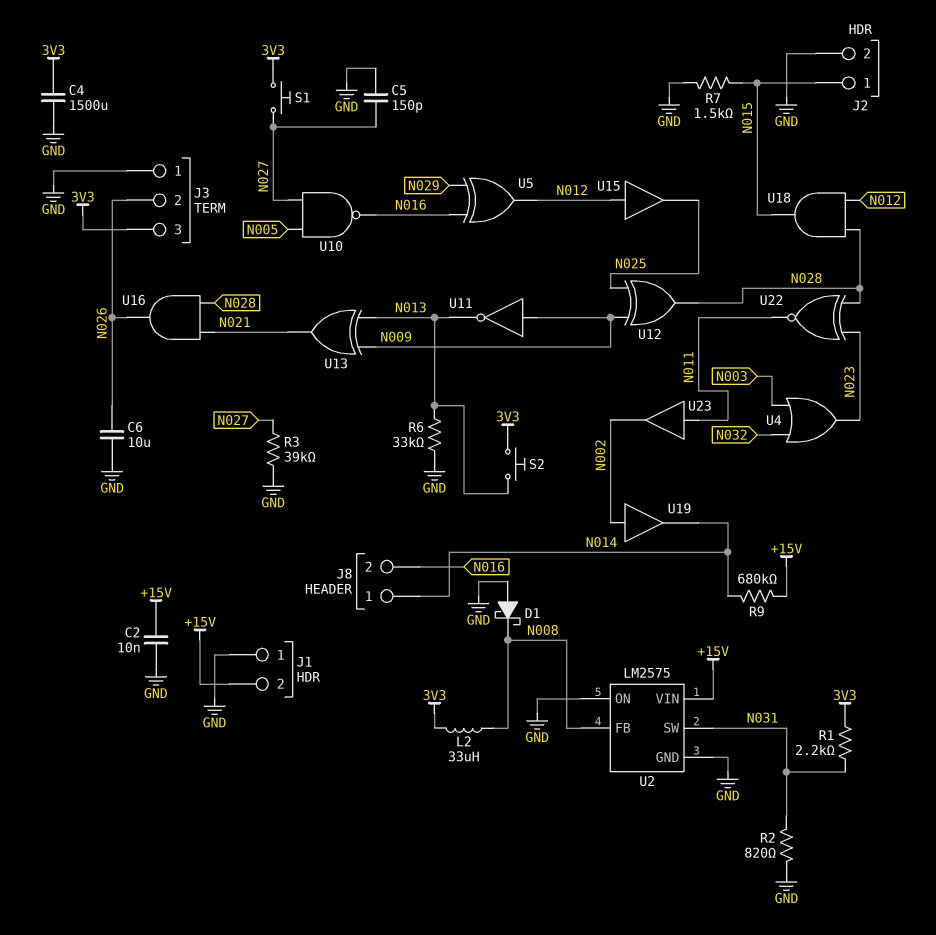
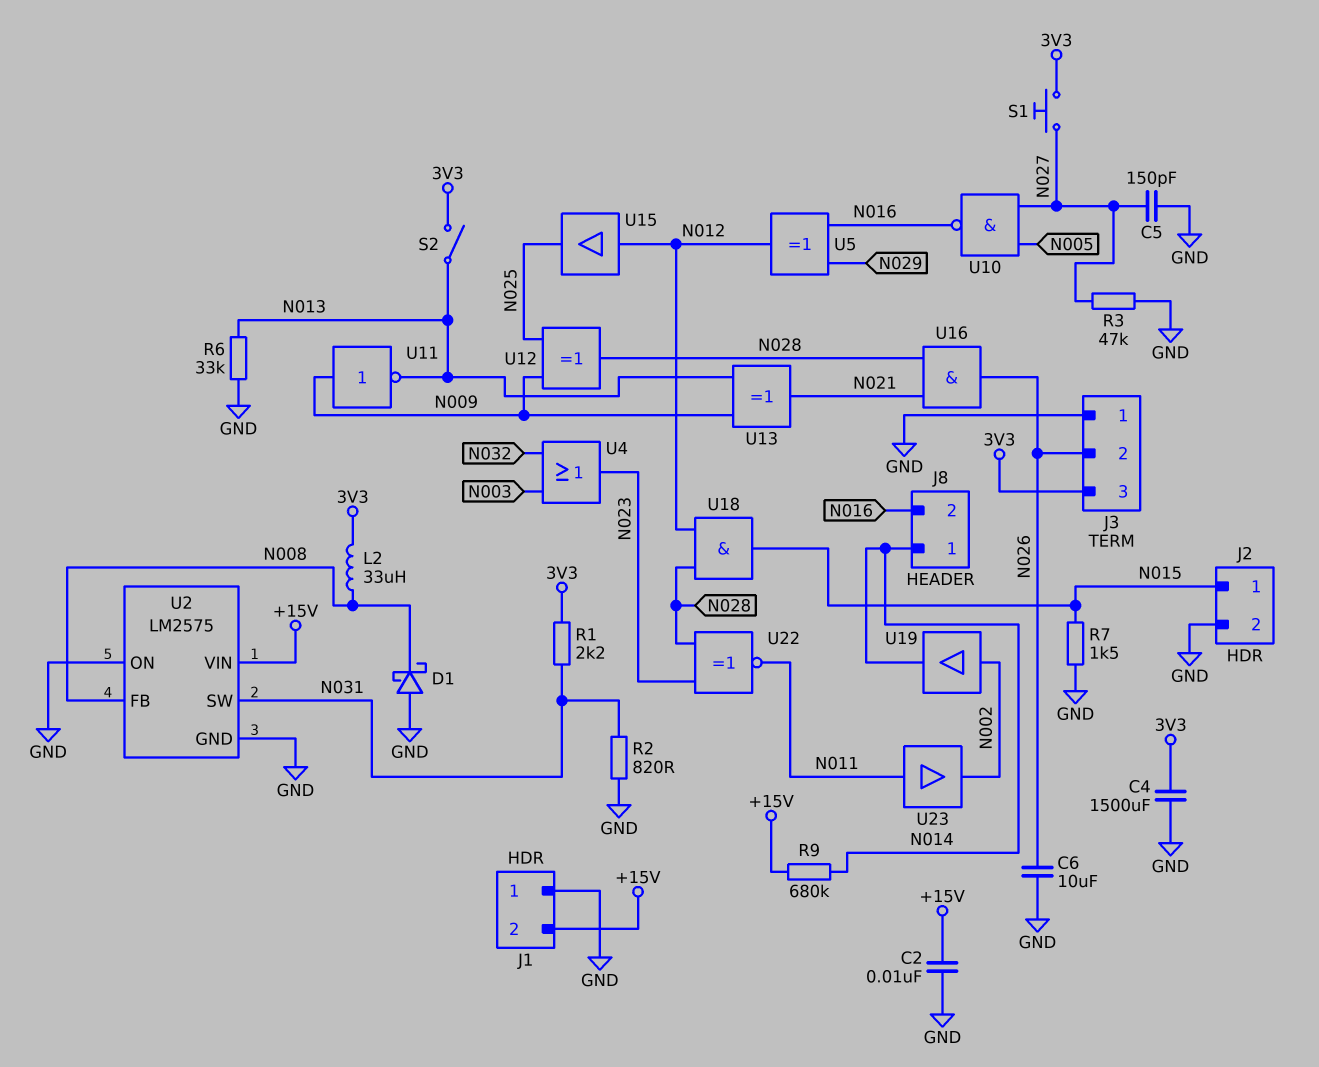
R3: 39k (GND, N027) -> 47k (GND, N027)
S2: button (3V3, N013) -> switch (3V3, N013)

